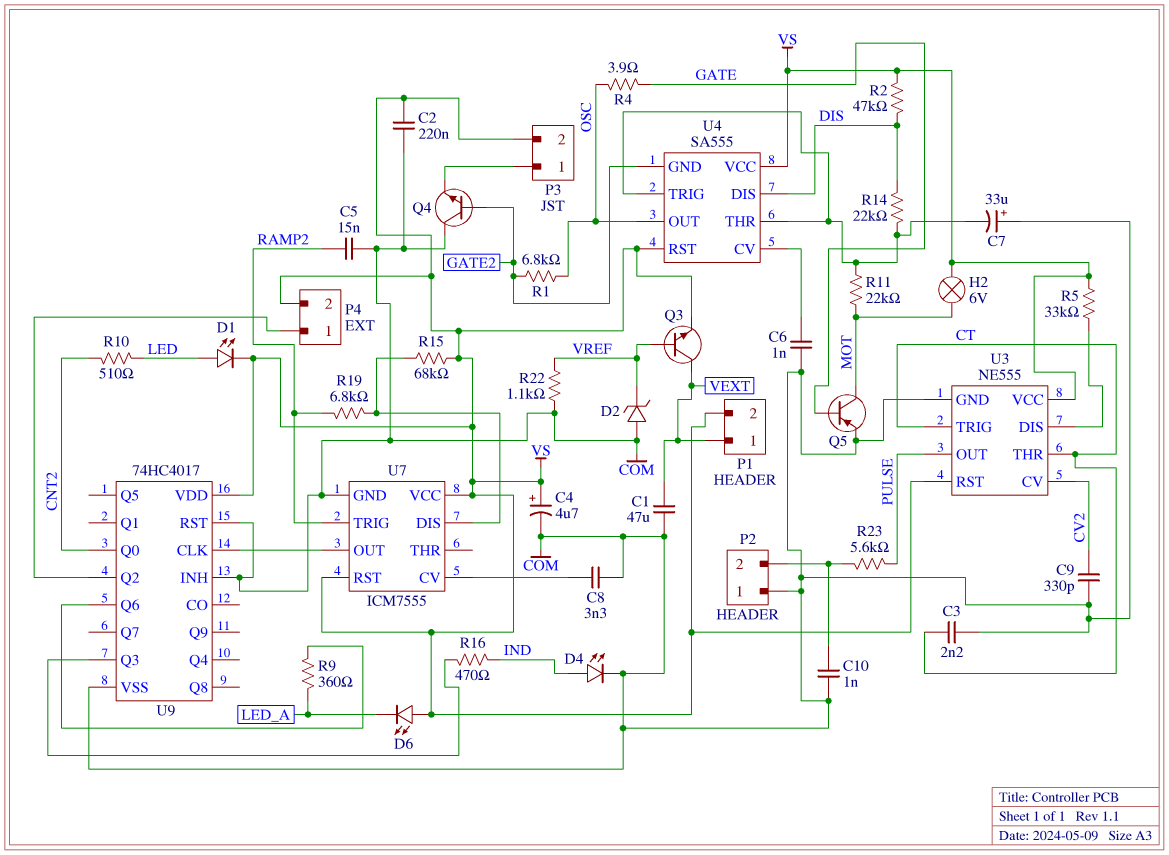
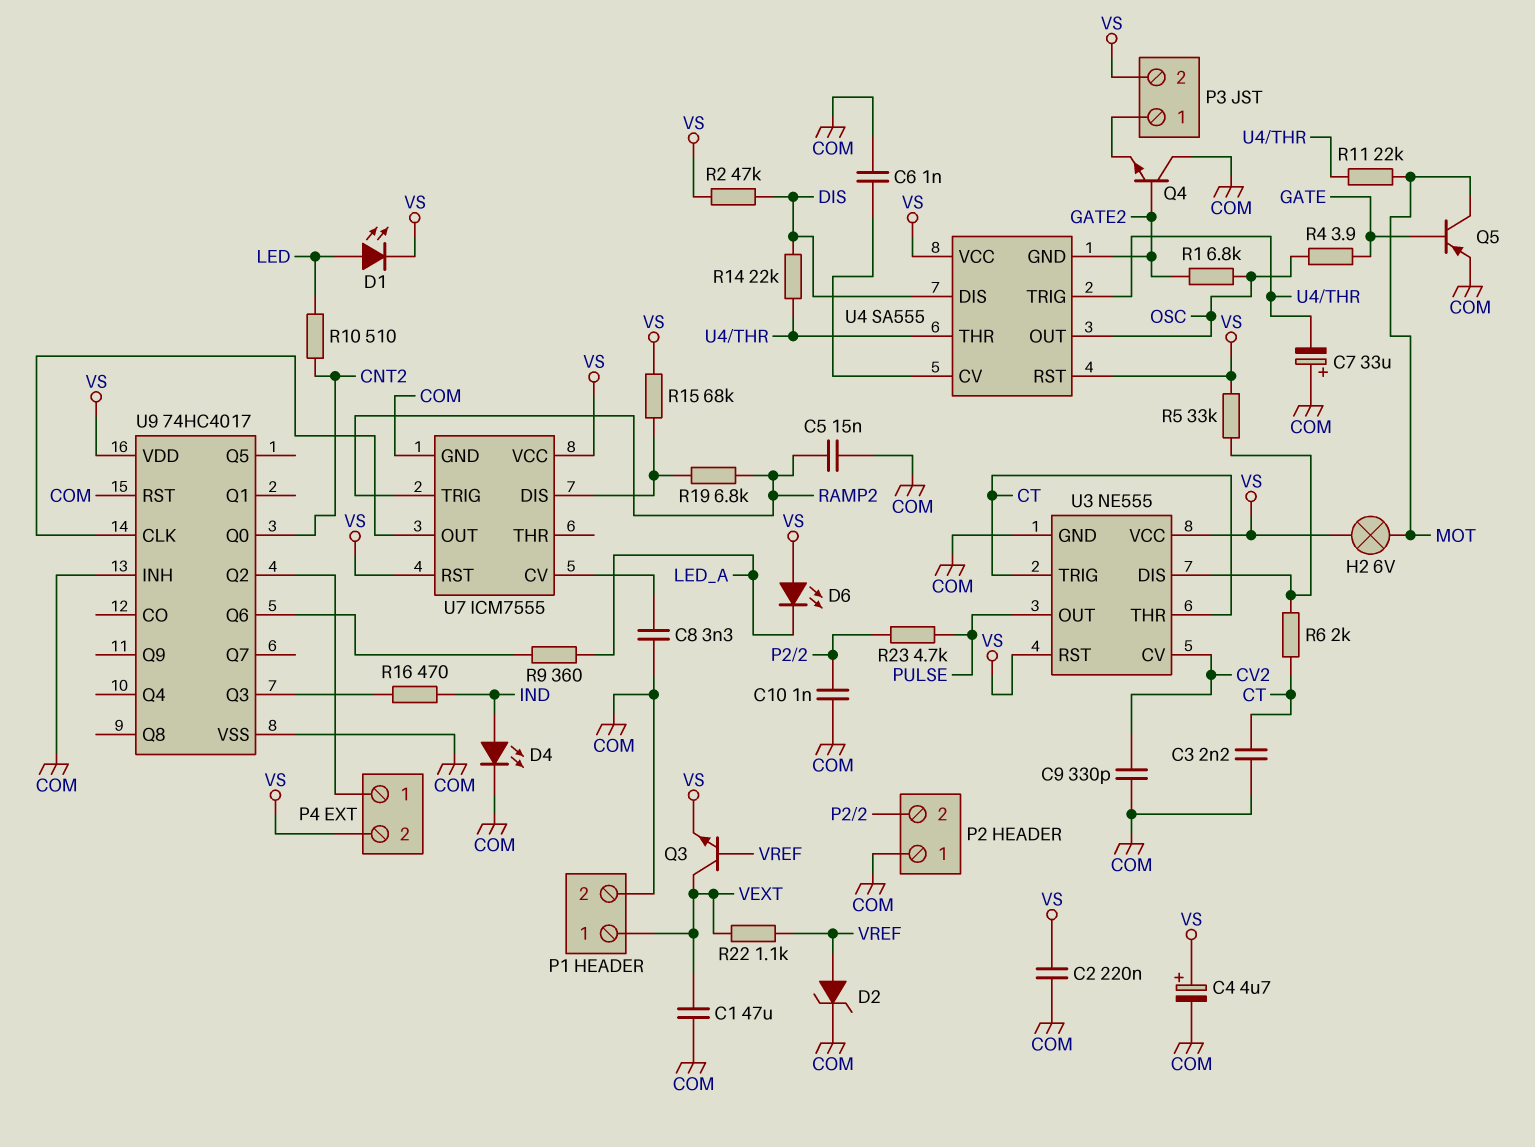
D2: zener (A COM, K VREF) -> zener (A VREF, K COM)
P1 pin 2: VS -> COM
R6: none -> 2k (CT, U3/DIS)
R22: 1.1k (COM, VREF) -> 1.1k (VEXT, VREF)
R23: 5.6k (P2/2, PULSE) -> 4.7k (P2/2, PULSE)

